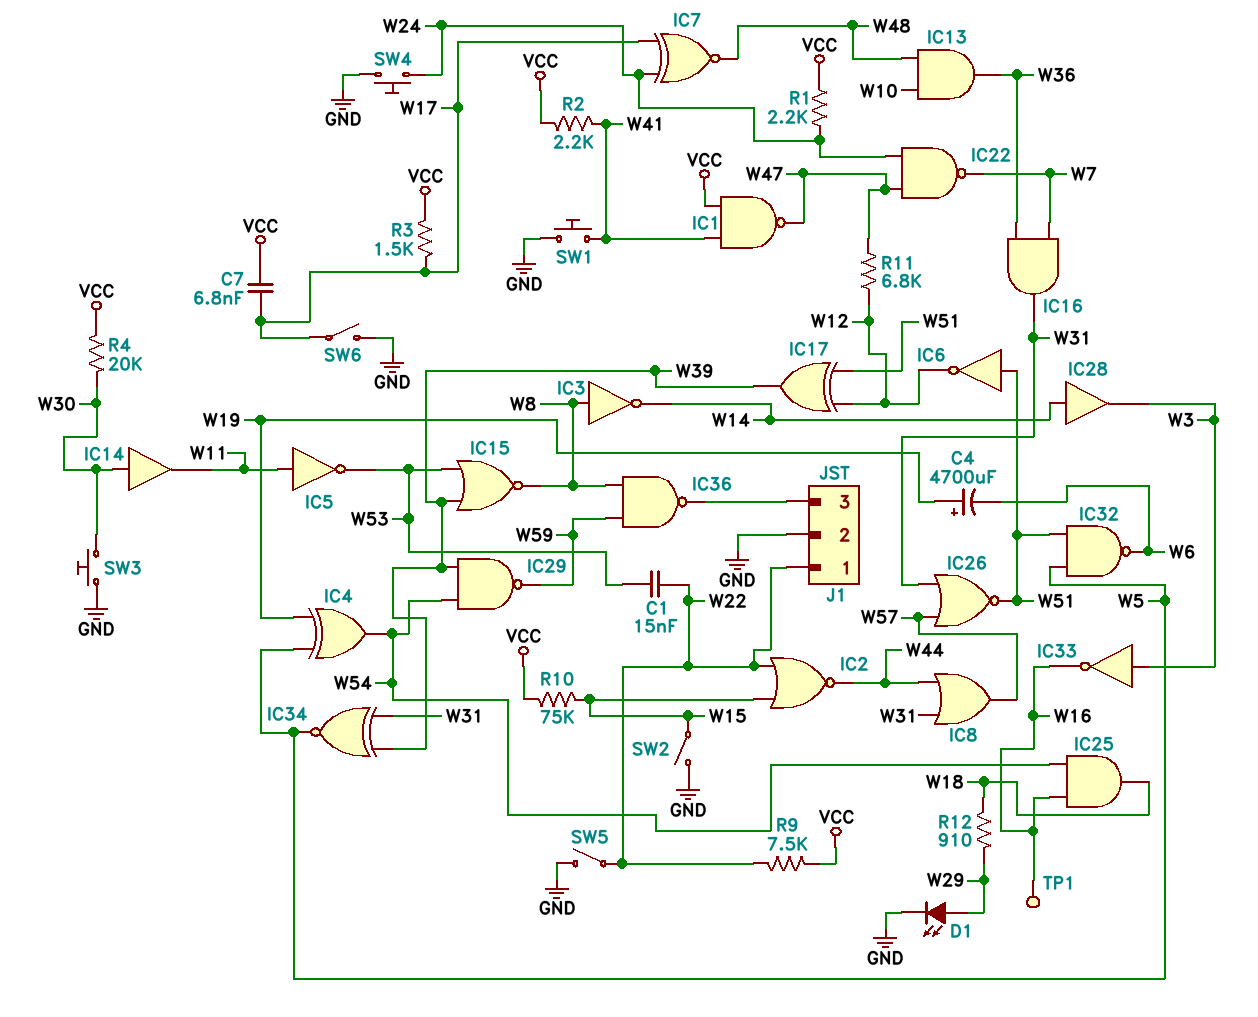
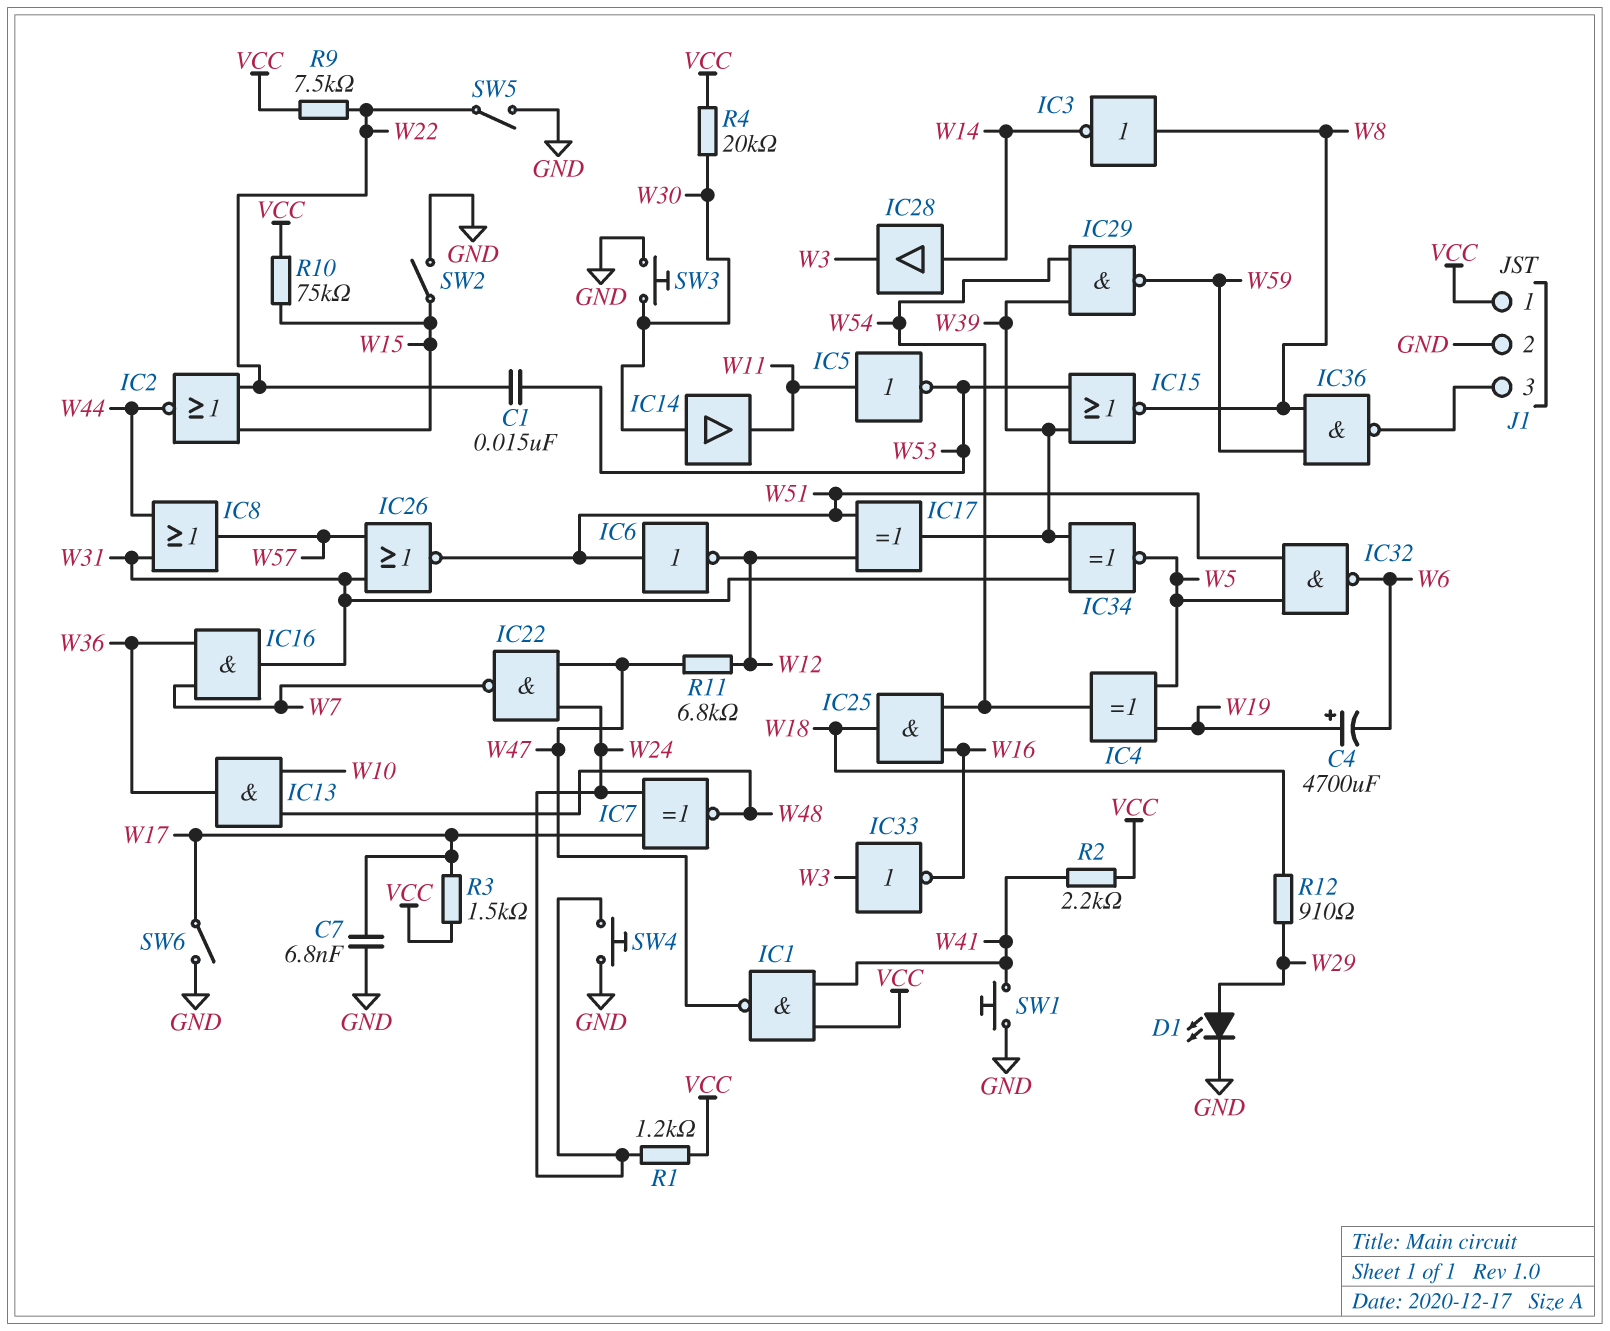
C7: 6.8nF (VCC, W17) -> 6.8nF (GND, W17)
J1 pin 1: W22 -> VCC
R1: 2.2k (VCC, W24) -> 1.2k (VCC, W24)
TP1: test point (W16) -> none

